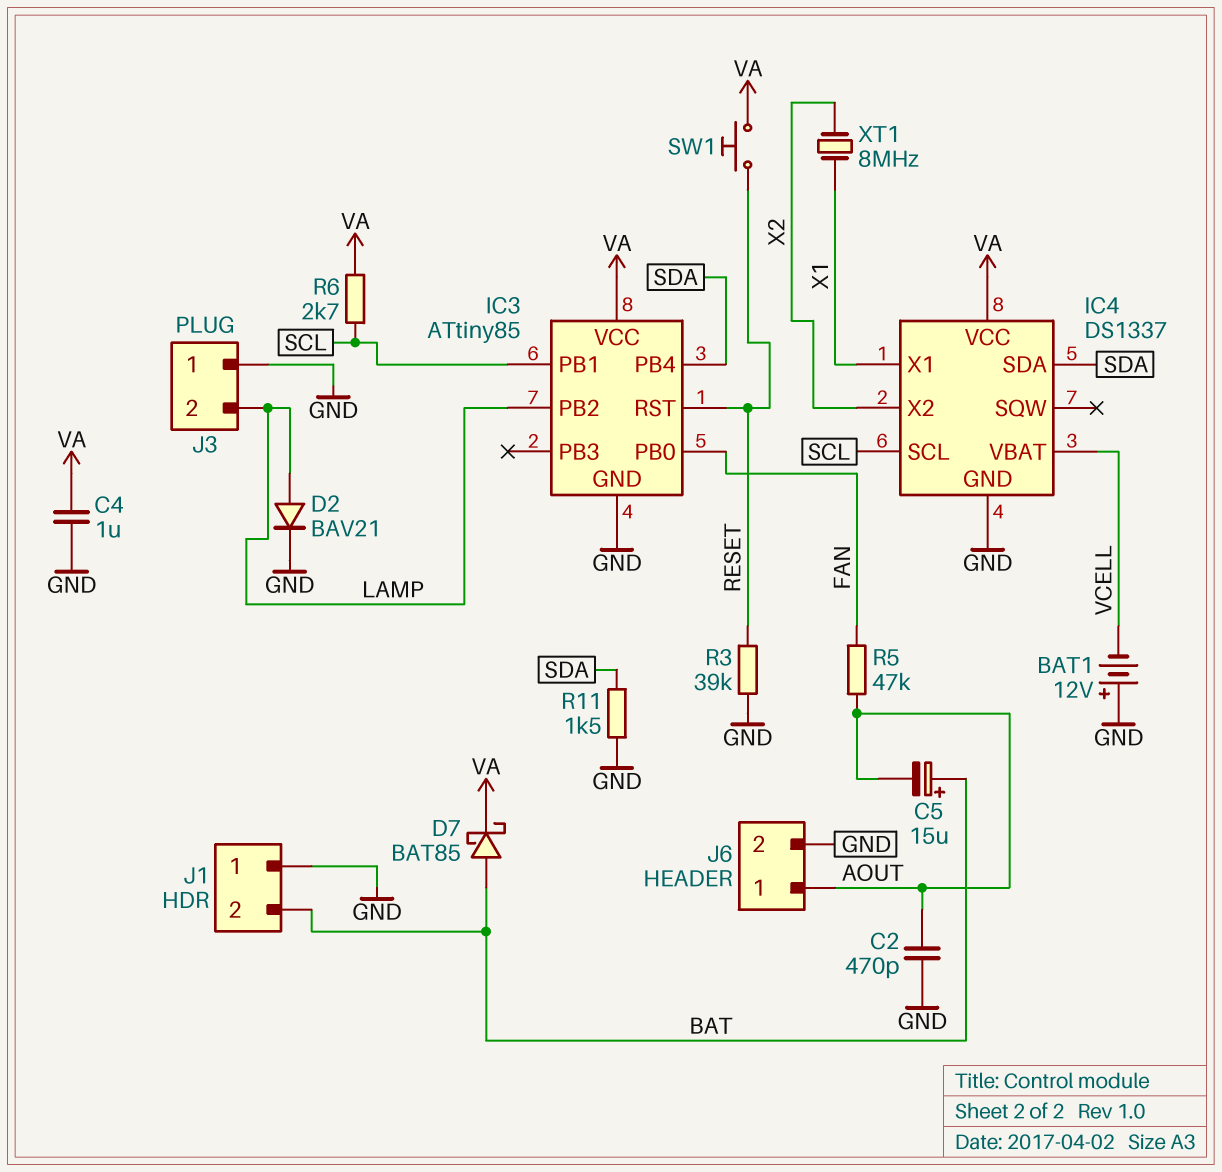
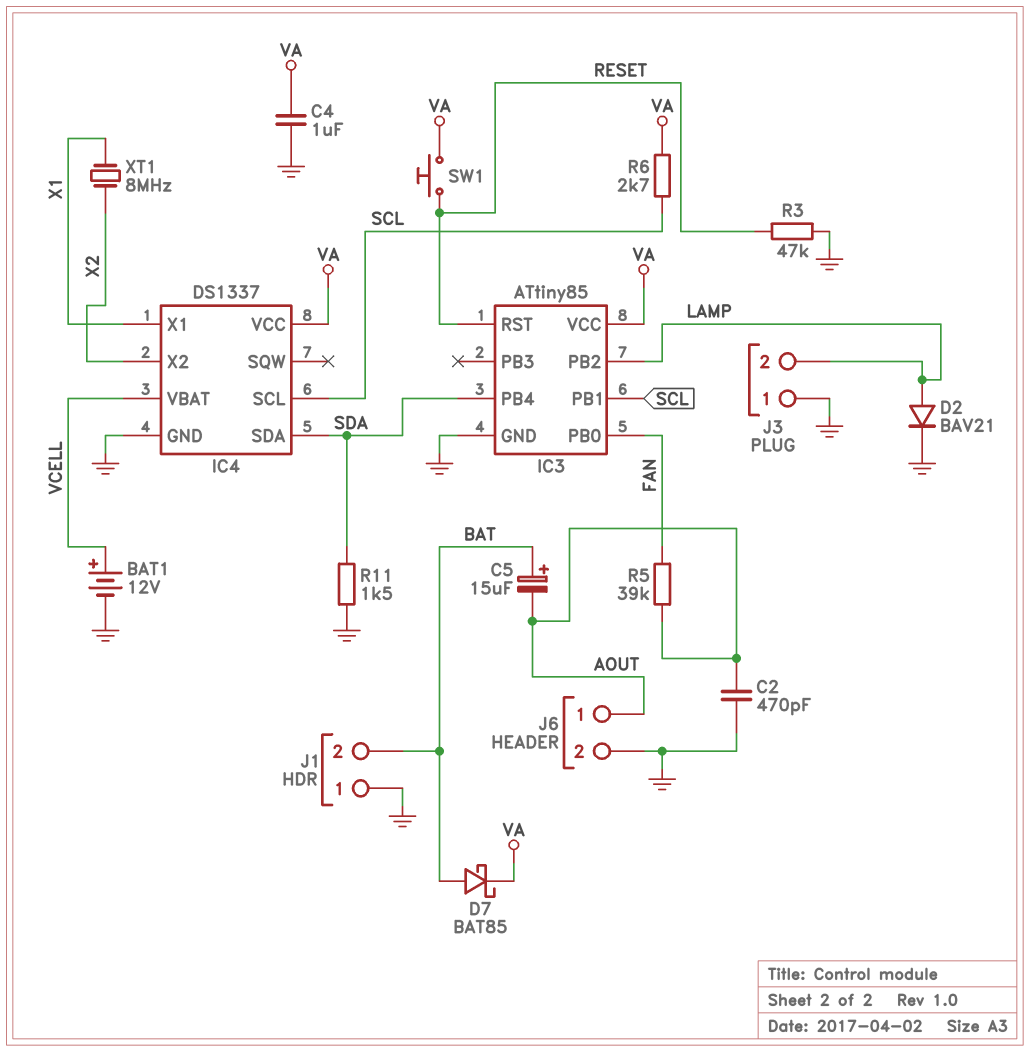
BAT1: 12V (plus GND, minus VCELL) -> 12V (plus VCELL, minus GND)
R3: 39k (GND, RESET) -> 47k (GND, RESET)
R5: 47k (AOUT, FAN) -> 39k (AOUT, FAN)

